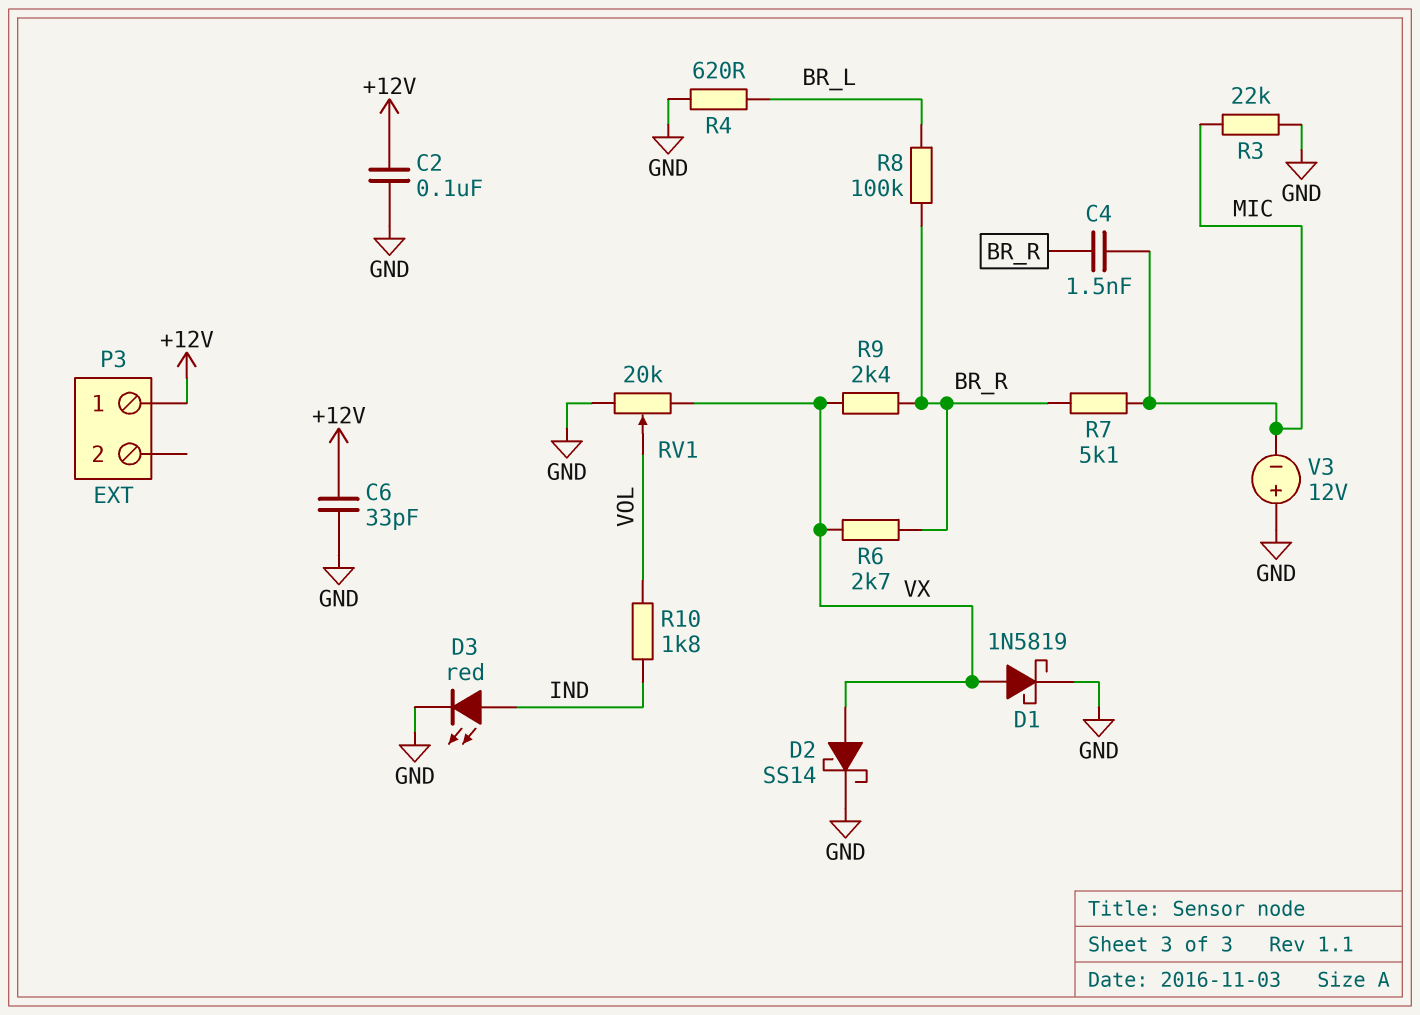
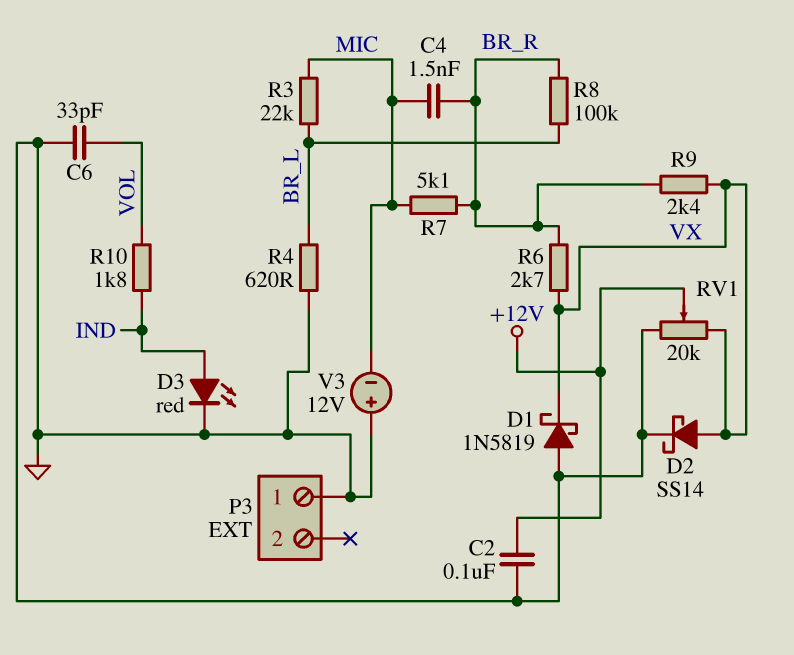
C6: 33pF (+12V, GND) -> 33pF (GND, VOL)
D1: schottky 1N5819 (A VX, K GND) -> schottky 1N5819 (A GND, K VX)
P3 pin 1: +12V -> GND
R3: 22k (GND, MIC) -> 22k (BR_L, MIC)
RV1: 20k (GND, VX, wiper VOL) -> 20k (GND, VX, wiper +12V)

